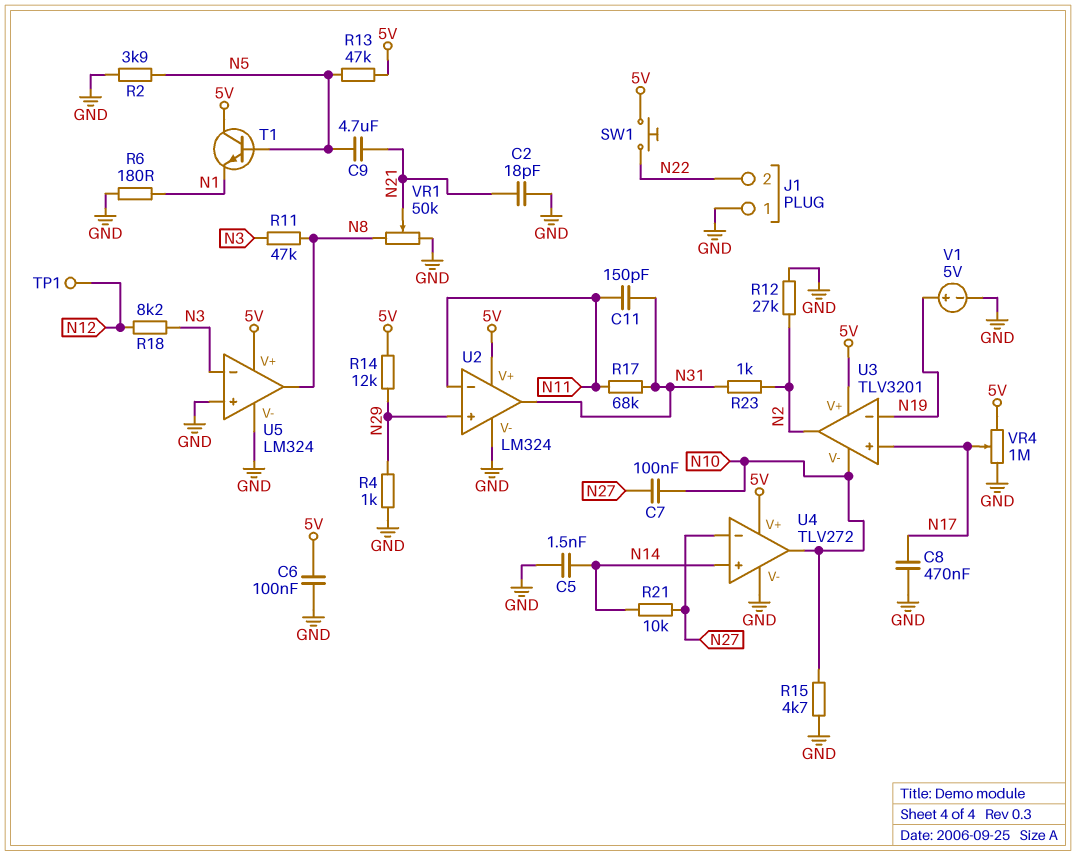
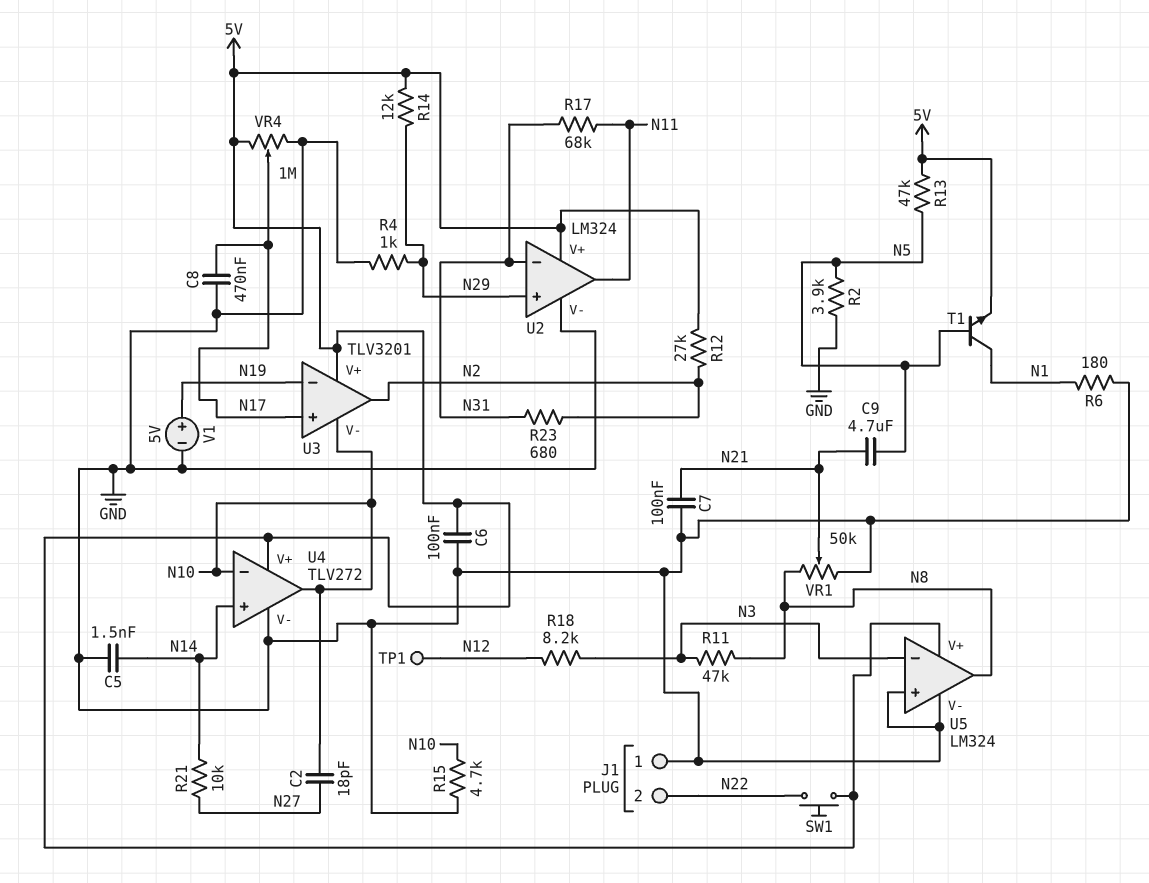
C2: 18pF (GND, N21) -> 18pF (N10, N27)
C7: 100nF (N10, N27) -> 100nF (GND, N21)
C11: 150pF (N11, N31) -> none
R12: 27k (GND, N2) -> 27k (5V, N2)
R23: 1k (N2, N31) -> 680 (N2, N31)
T1: NPN (B N5, C 5V, E N1) -> NPN (B N5, C N1, E 5V)
U2 pin in-: N11 -> N31
U2 pin out: N31 -> N11
U4 pin in-: N27 -> N10

